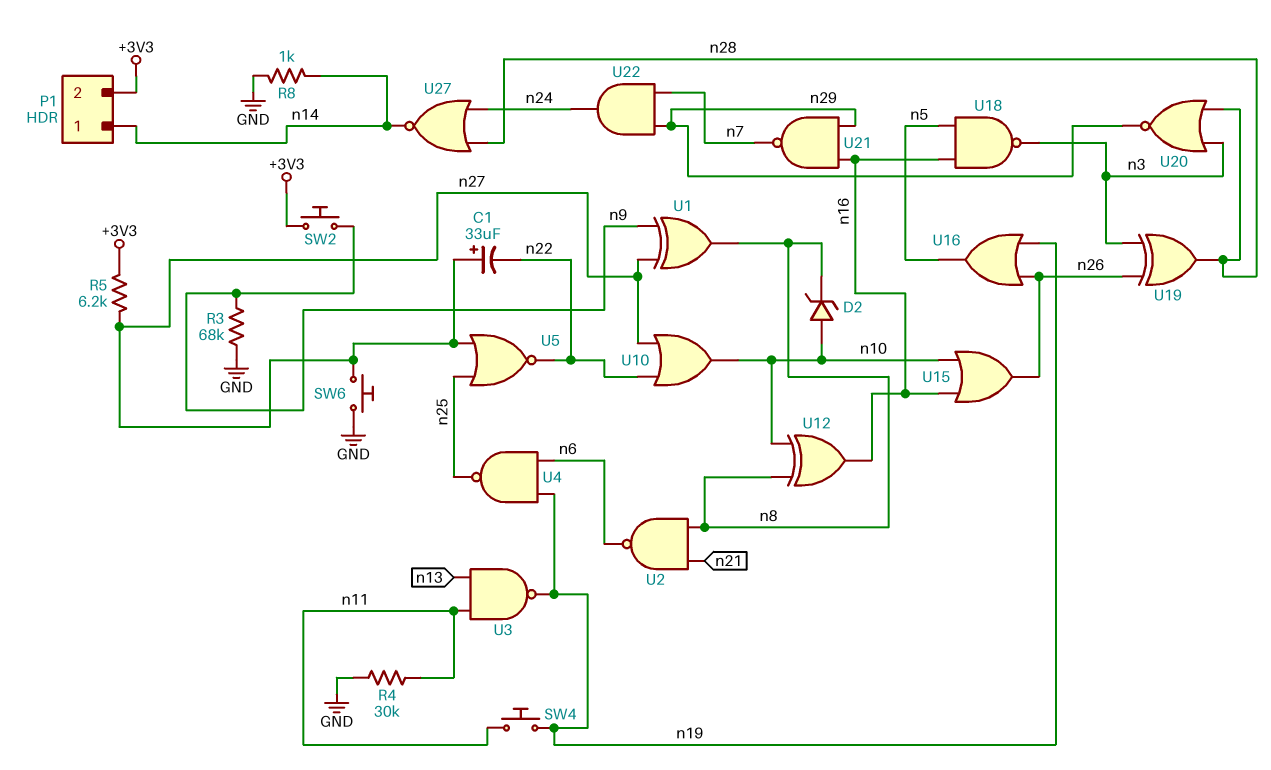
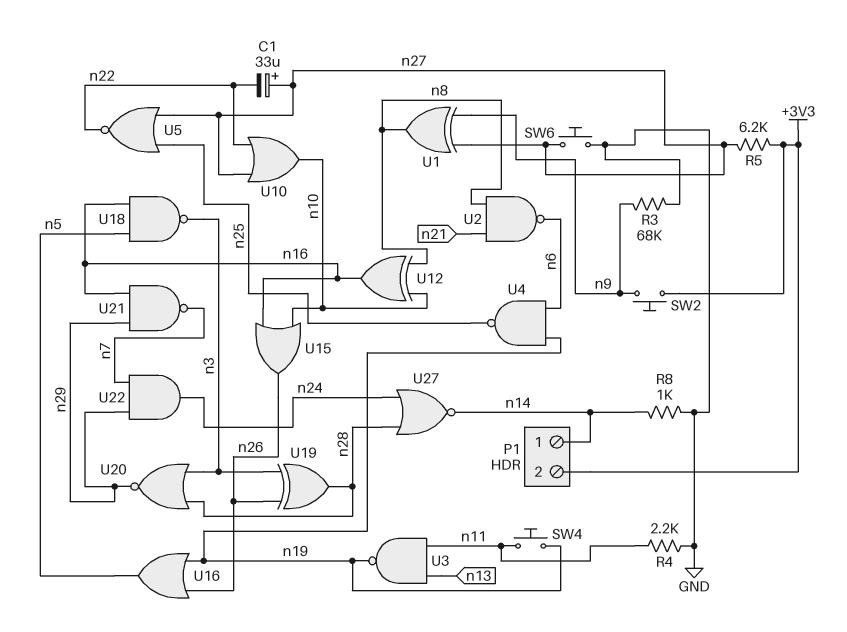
D2: zener (A n10, K n8) -> none
R4: 30k (GND, n11) -> 2.2k (GND, n11)

